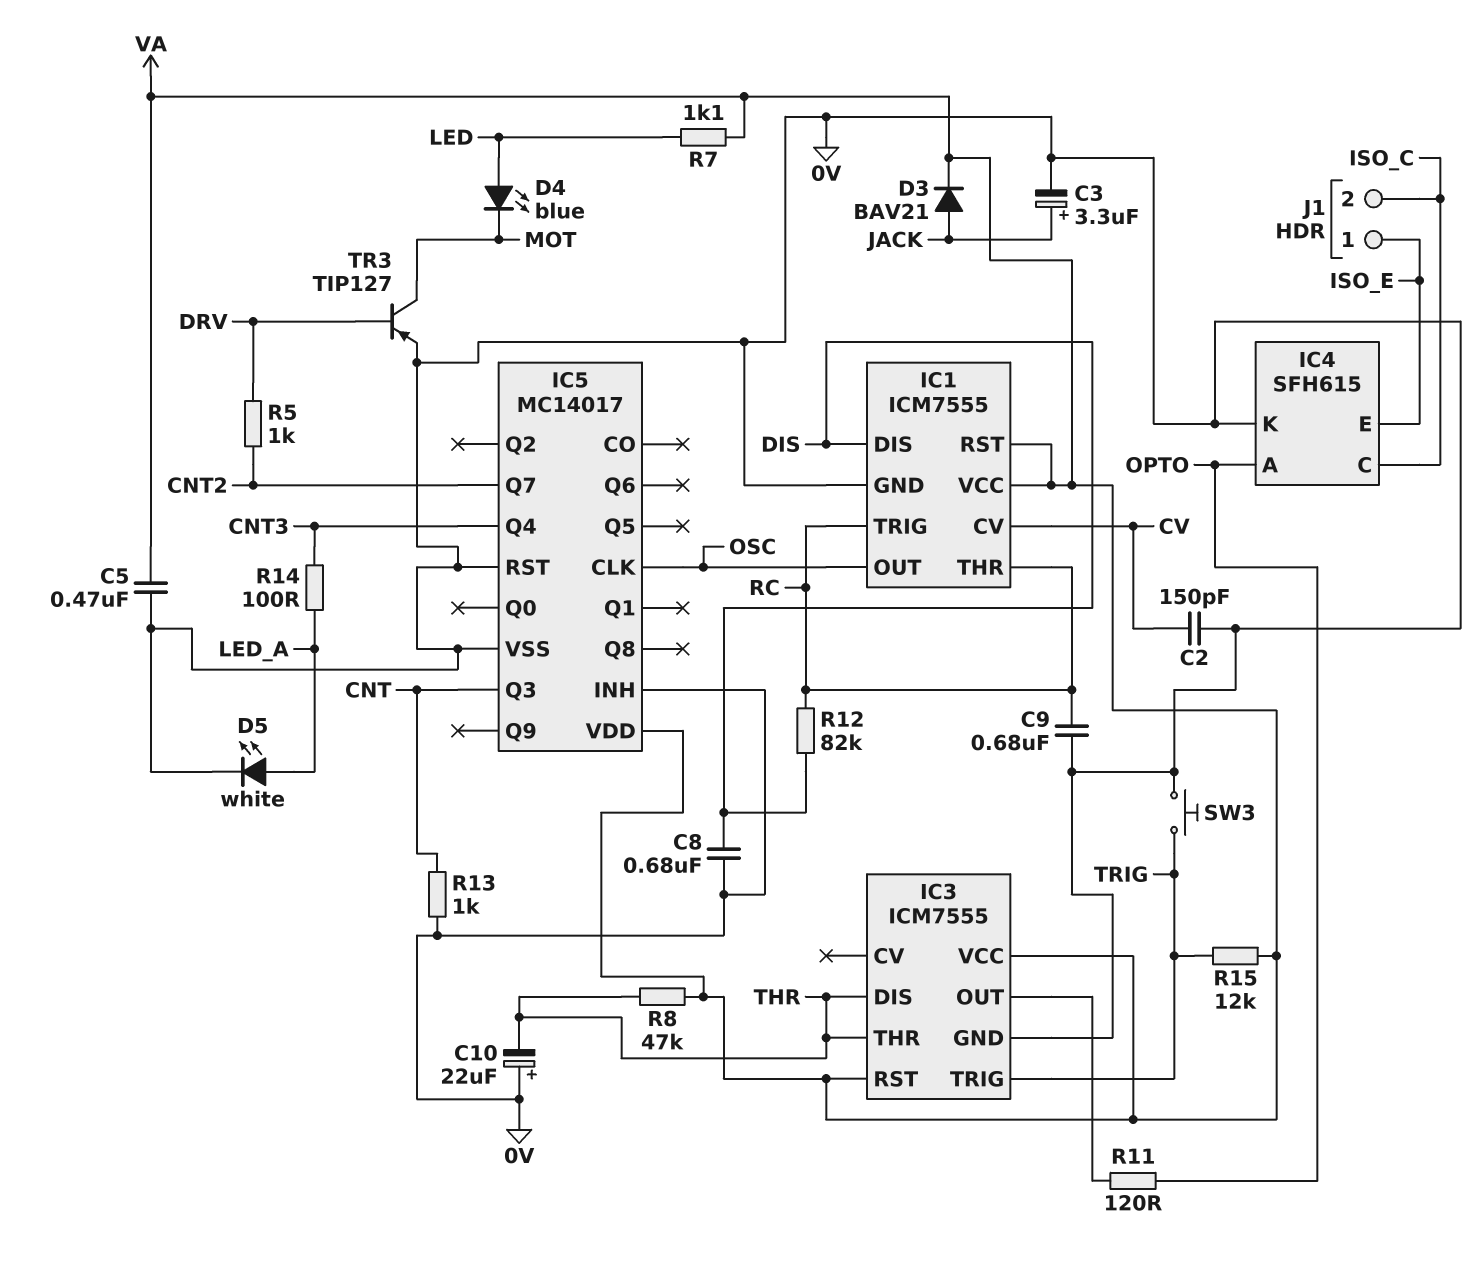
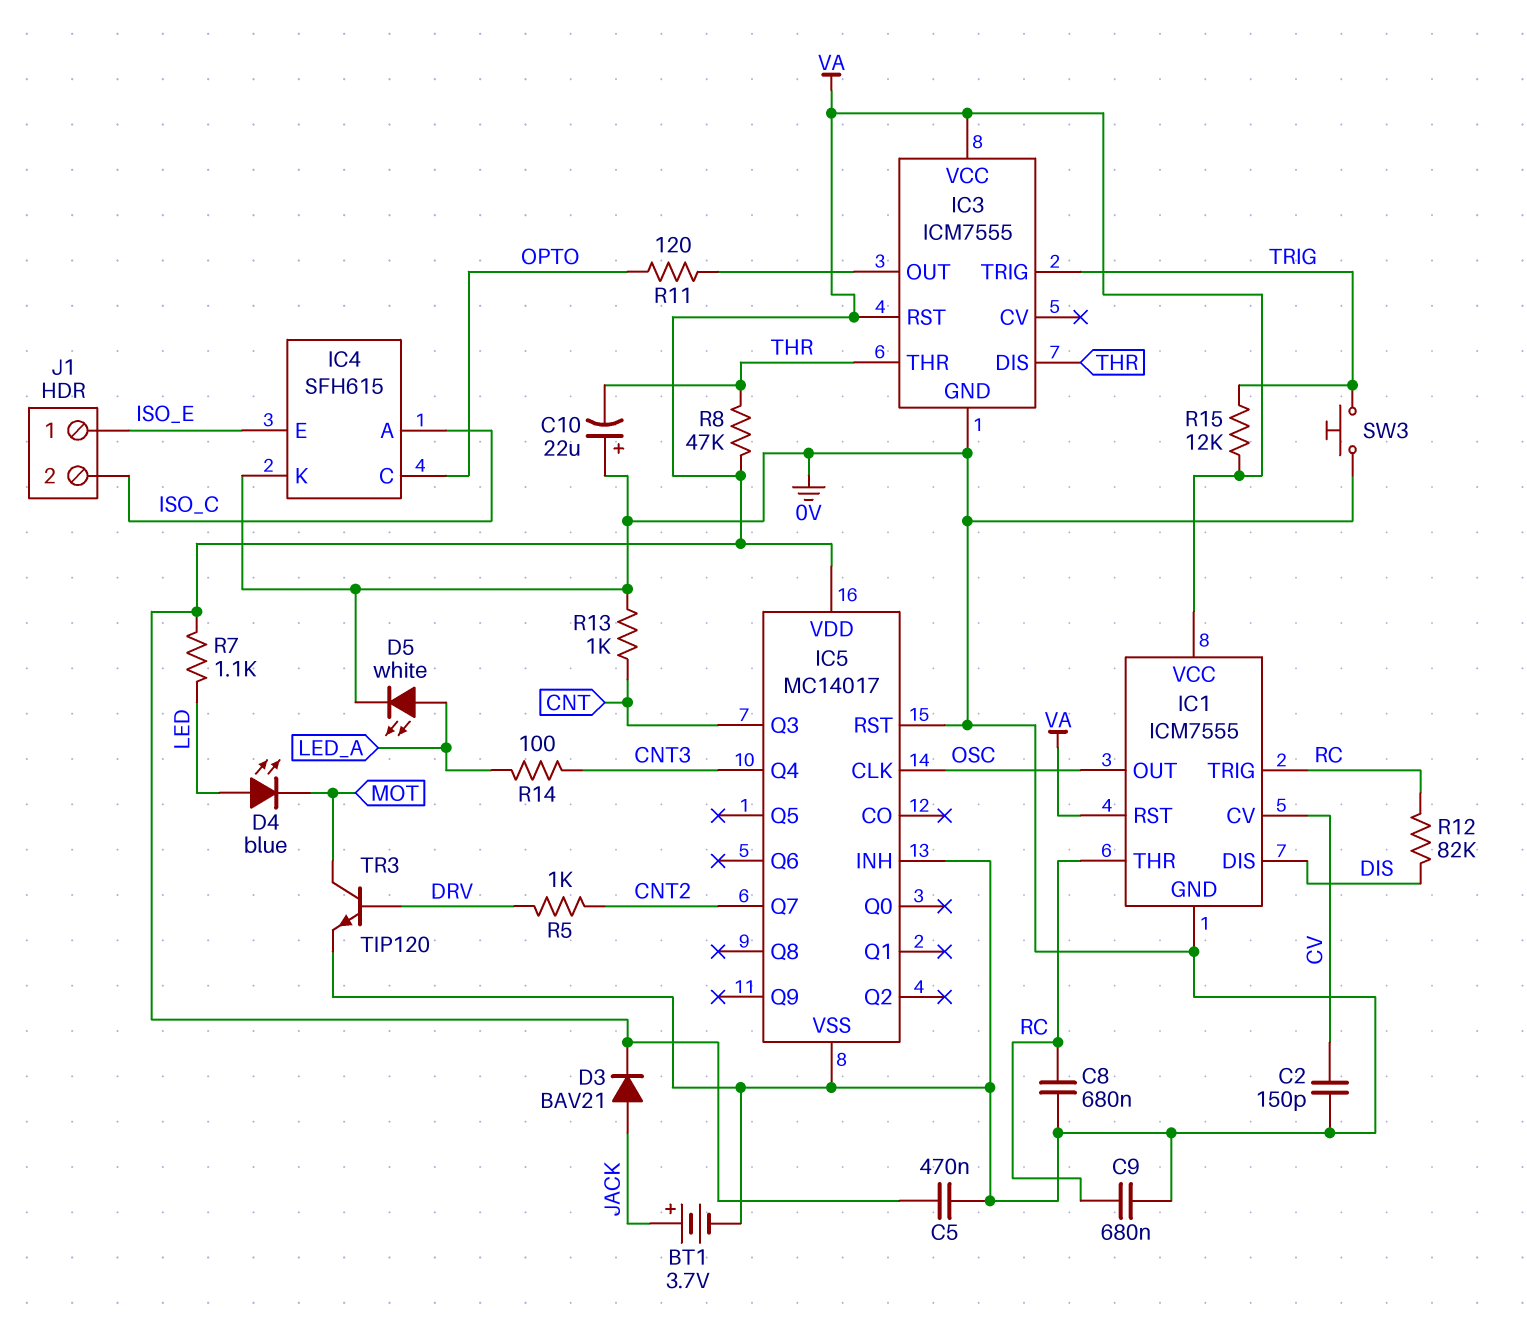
BT1: none -> 3.7V (plus JACK, minus 0V)
C3: 3.3uF (plus JACK, minus 0V) -> none
C8: 680nF (0V, DIS) -> 680nF (0V, RC)
IC4 pin A: OPTO -> ISO_C
IC4 pin C: ISO_C -> OPTO
TR3: PNP TIP127 (B DRV, C MOT, E 0V) -> NPN TIP120 (B DRV, C MOT, E 0V)

